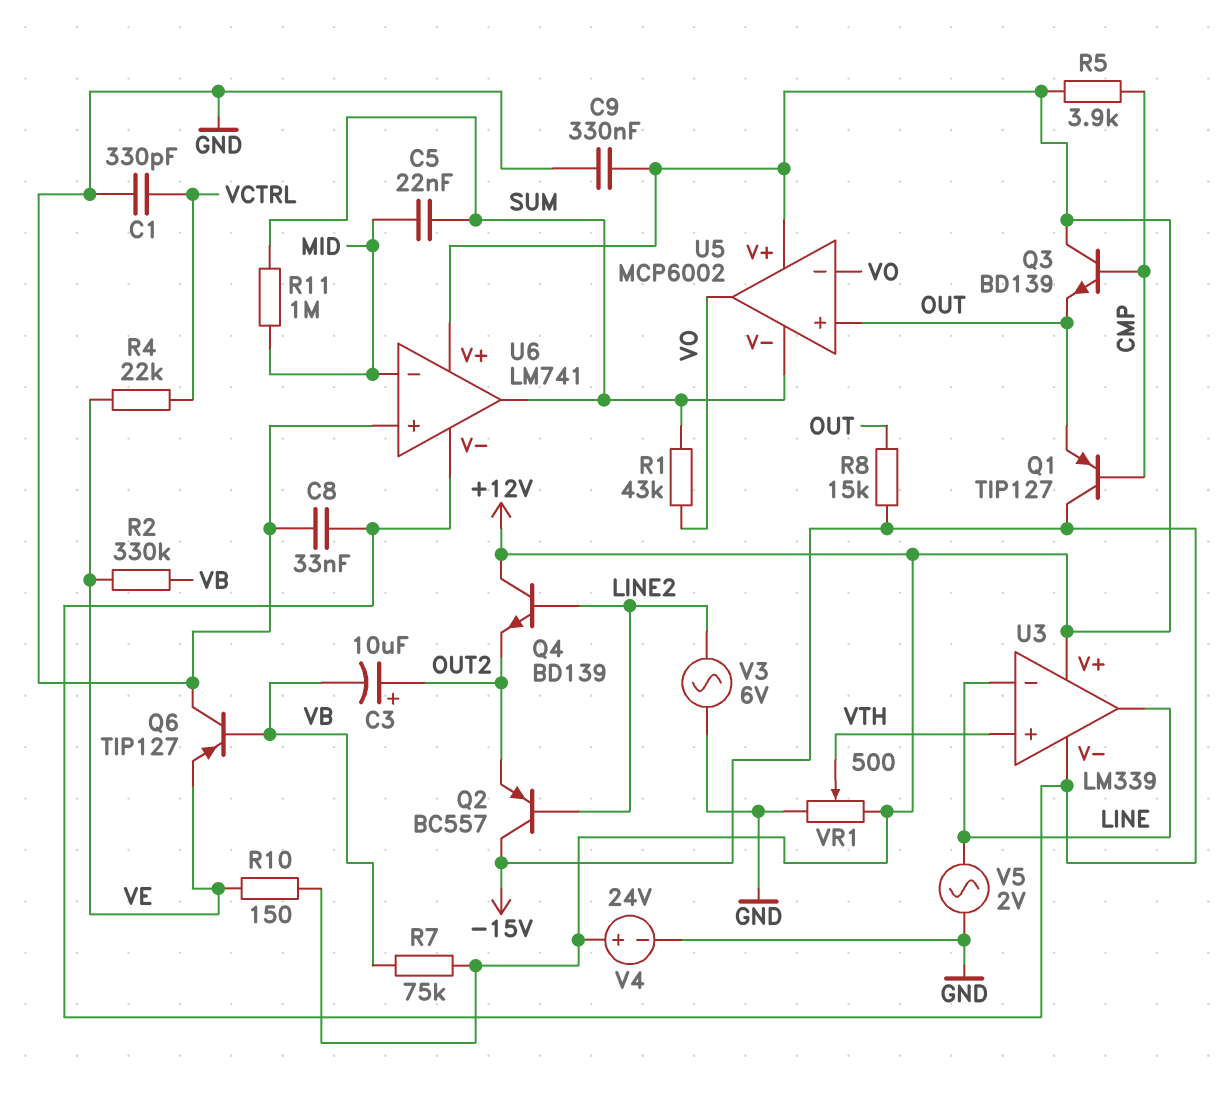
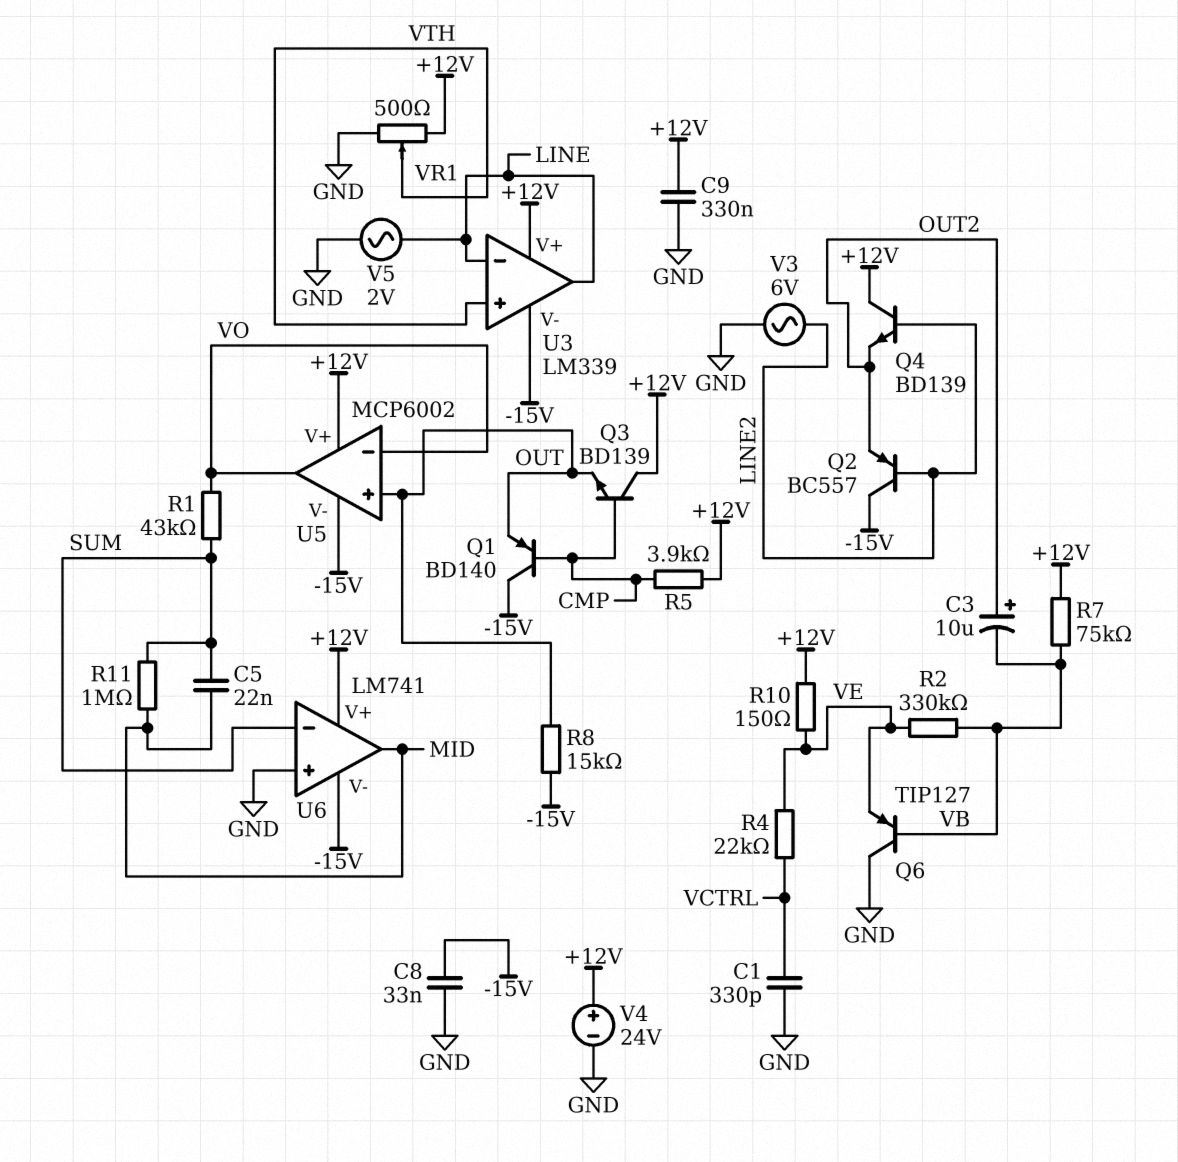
Q1: PNP TIP127 (B CMP, C -15V, E OUT) -> PNP BD140 (B CMP, C -15V, E OUT)
U5 pin V-: SUM -> -15V
U6 pin in-: MID -> SUM
U6 pin out: SUM -> MID

